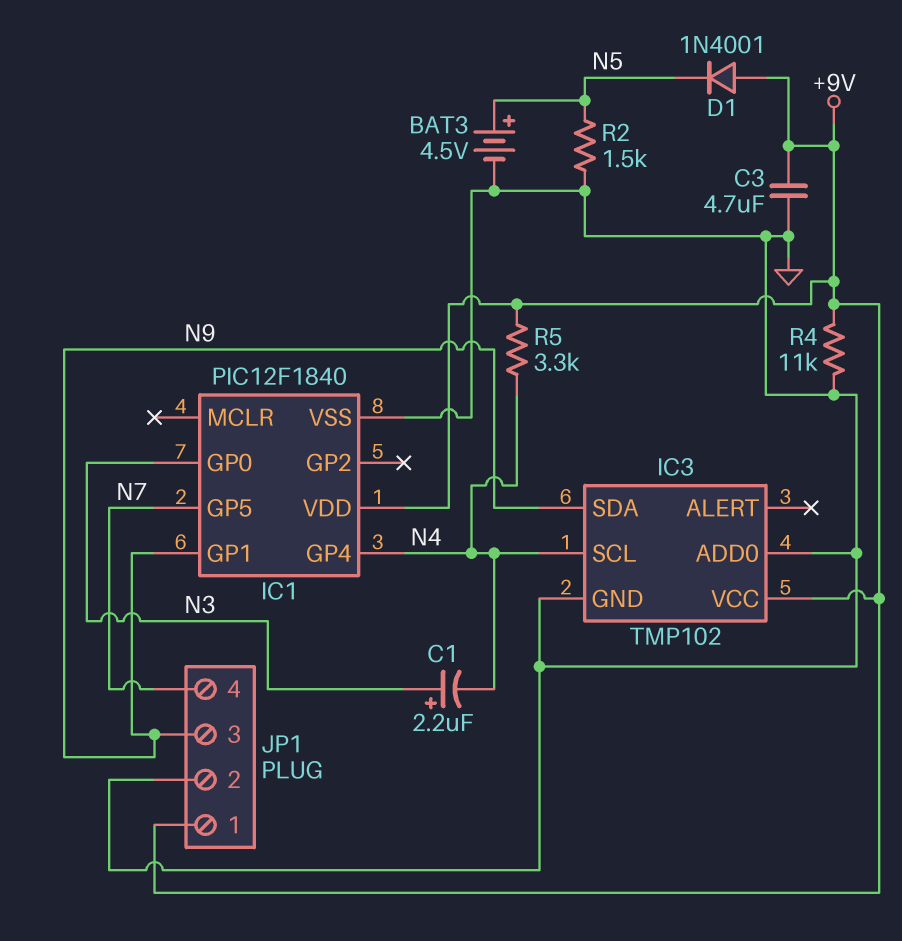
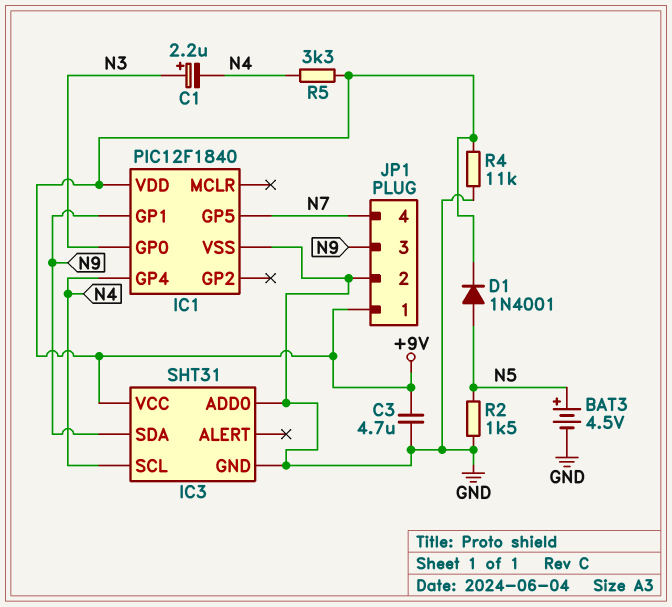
D1: diode 1N4001 (A +9V, K N5) -> diode 1N4001 (A N5, K +9V)
IC3: TMP102 -> SHT31

